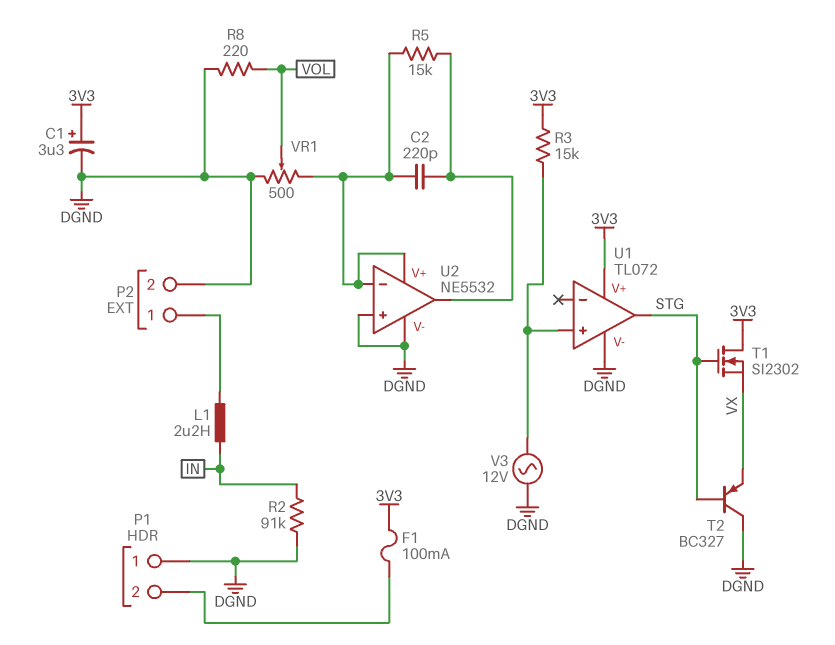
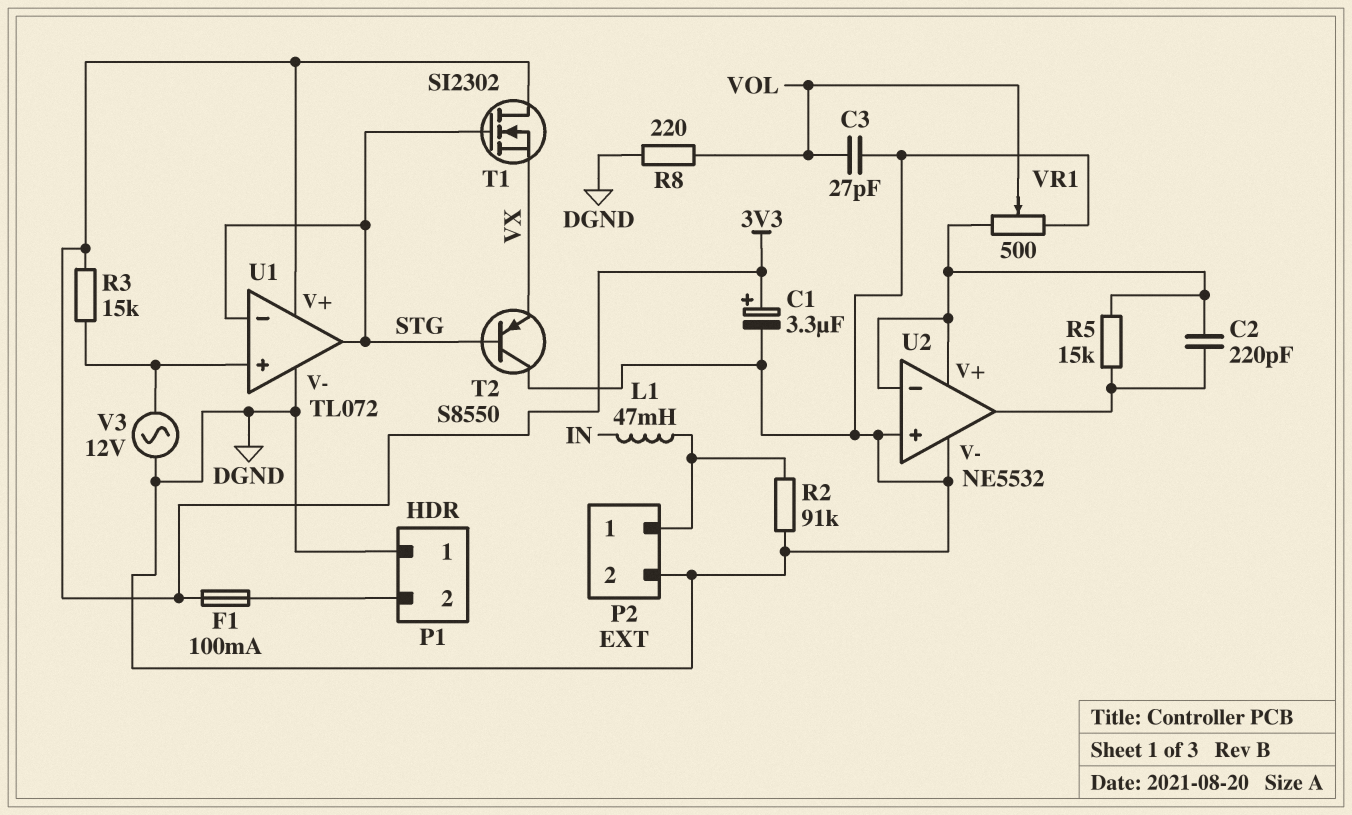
C3: none -> 27pF (DGND, VOL)
L1: 2.2uH (IN, P2/1) -> 47mH (IN, P2/1)
R2: 91k (DGND, IN) -> 91k (DGND, P2/1)
T2: PNP BC327 (B STG, C DGND, E VX) -> PNP S8550 (B STG, C DGND, E VX)
U1 pin in-: none -> STG

